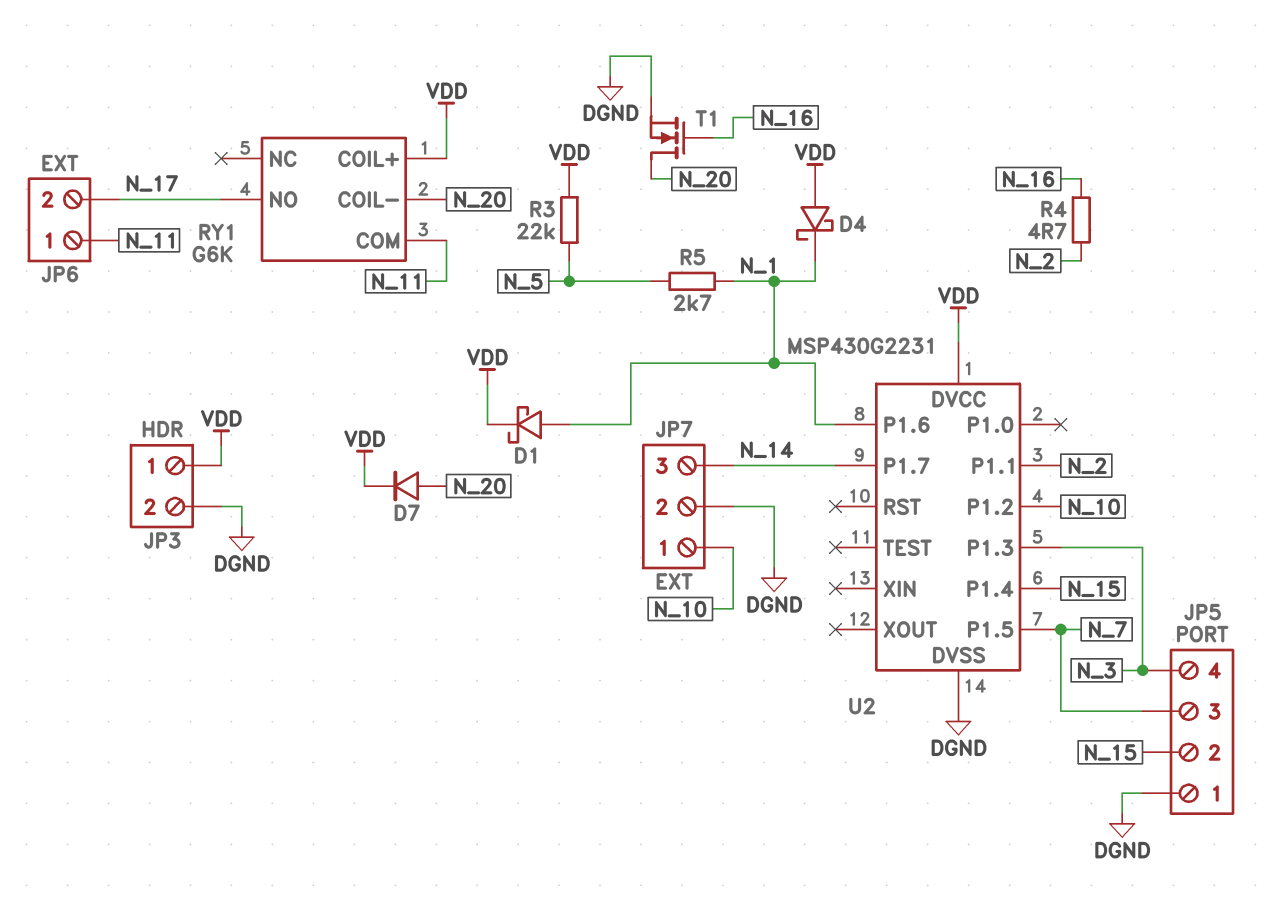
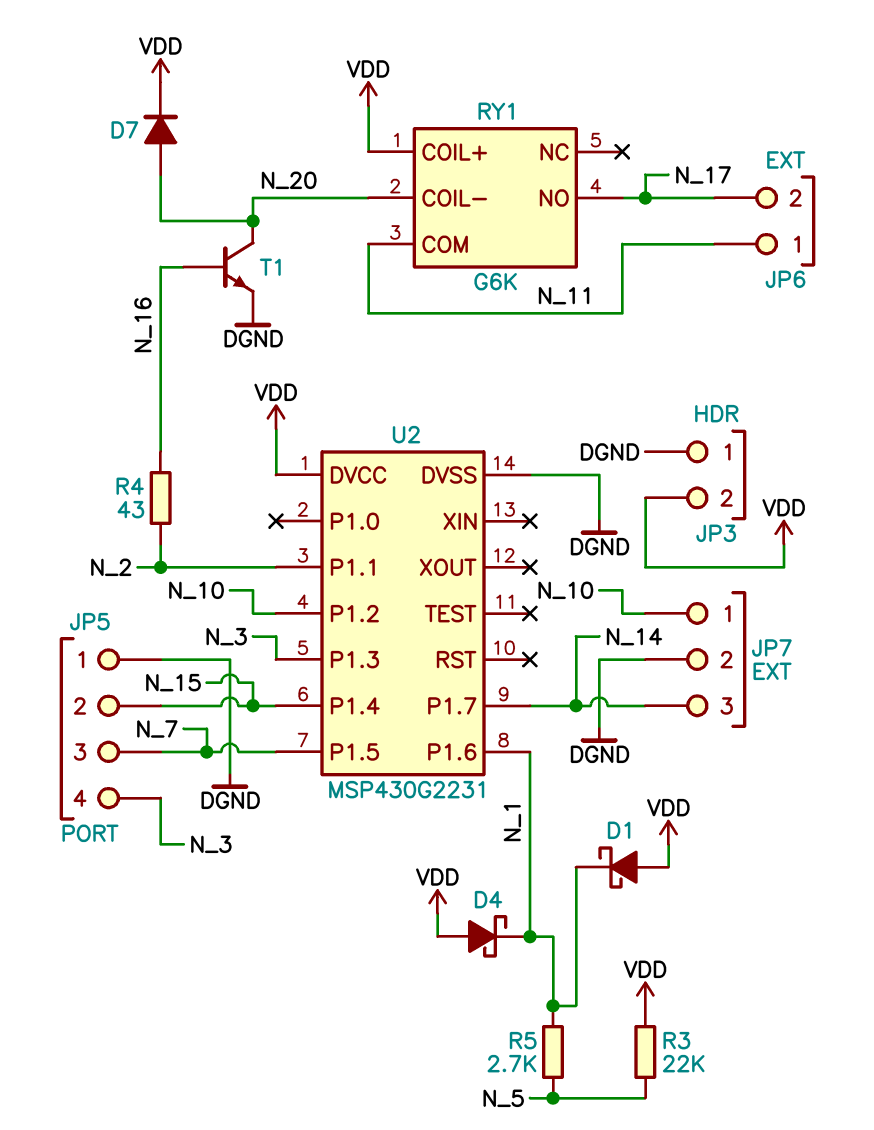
D1: schottky (A N_1, K VDD) -> schottky (A VDD, K N_1)
JP3 pin 1: VDD -> DGND
JP3 pin 2: DGND -> VDD
R4: 4.7 (N_2, N_16) -> 43 (N_2, N_16)
T1: NMOS (G N_16, D N_20, S DGND) -> NPN (B N_16, C N_20, E DGND)

